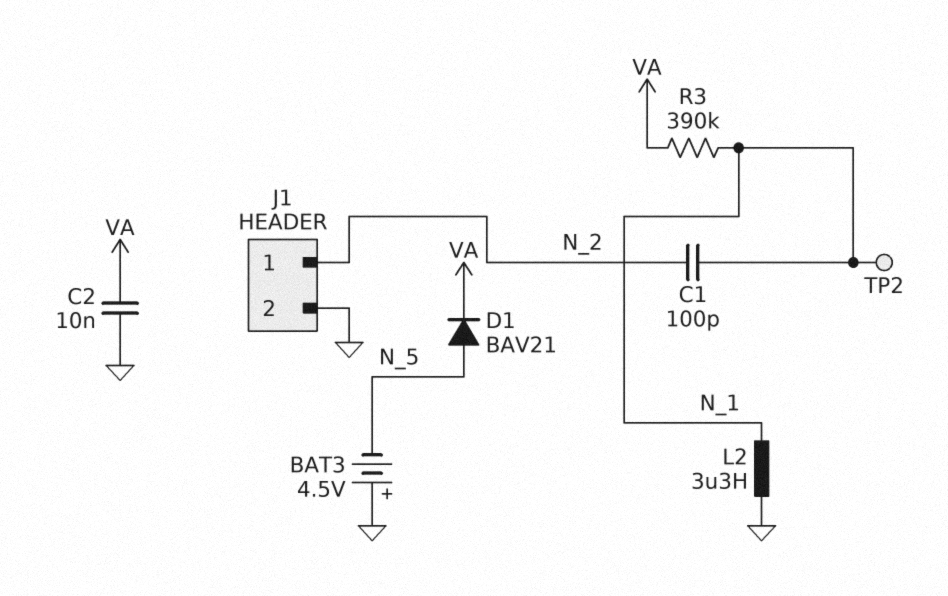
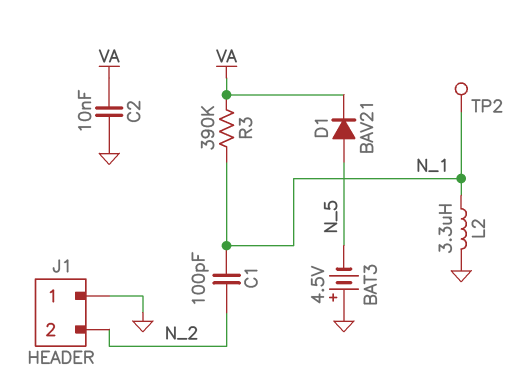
J1 pin 1: N_2 -> GND
J1 pin 2: GND -> N_2

